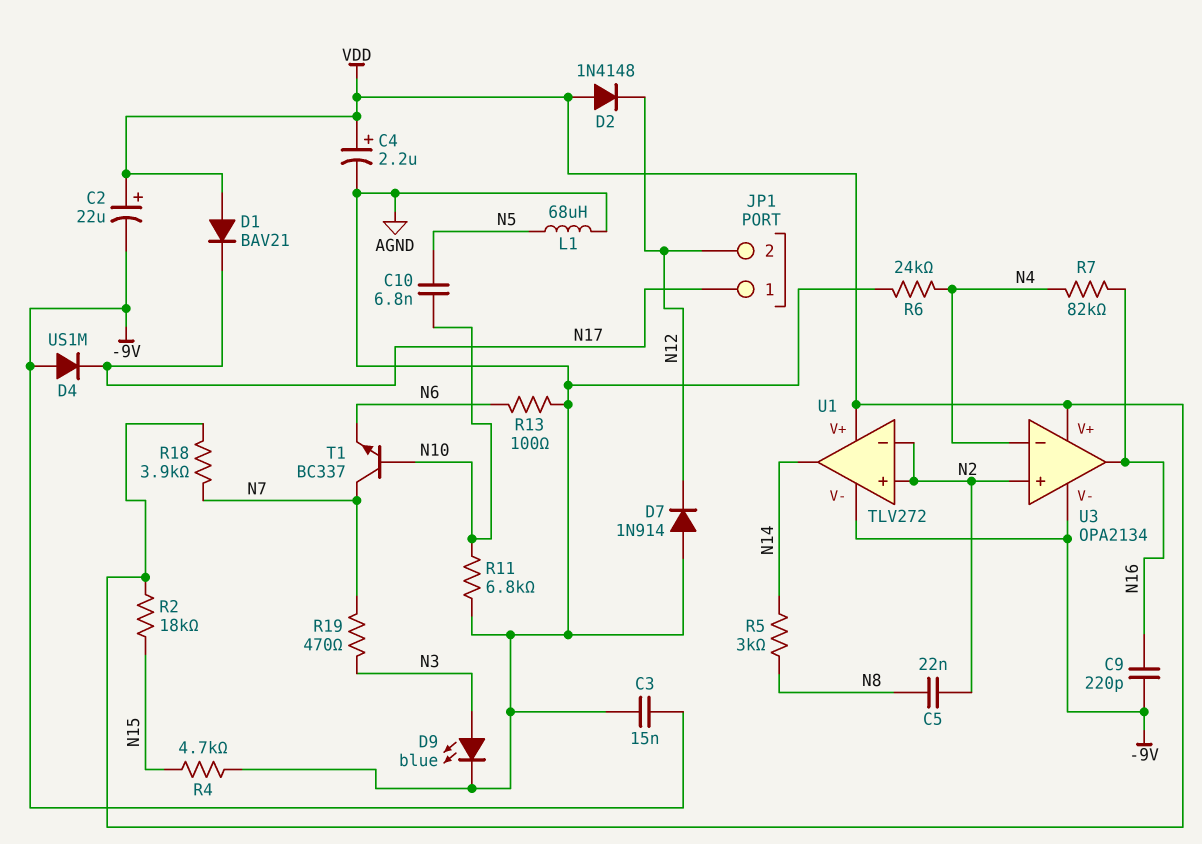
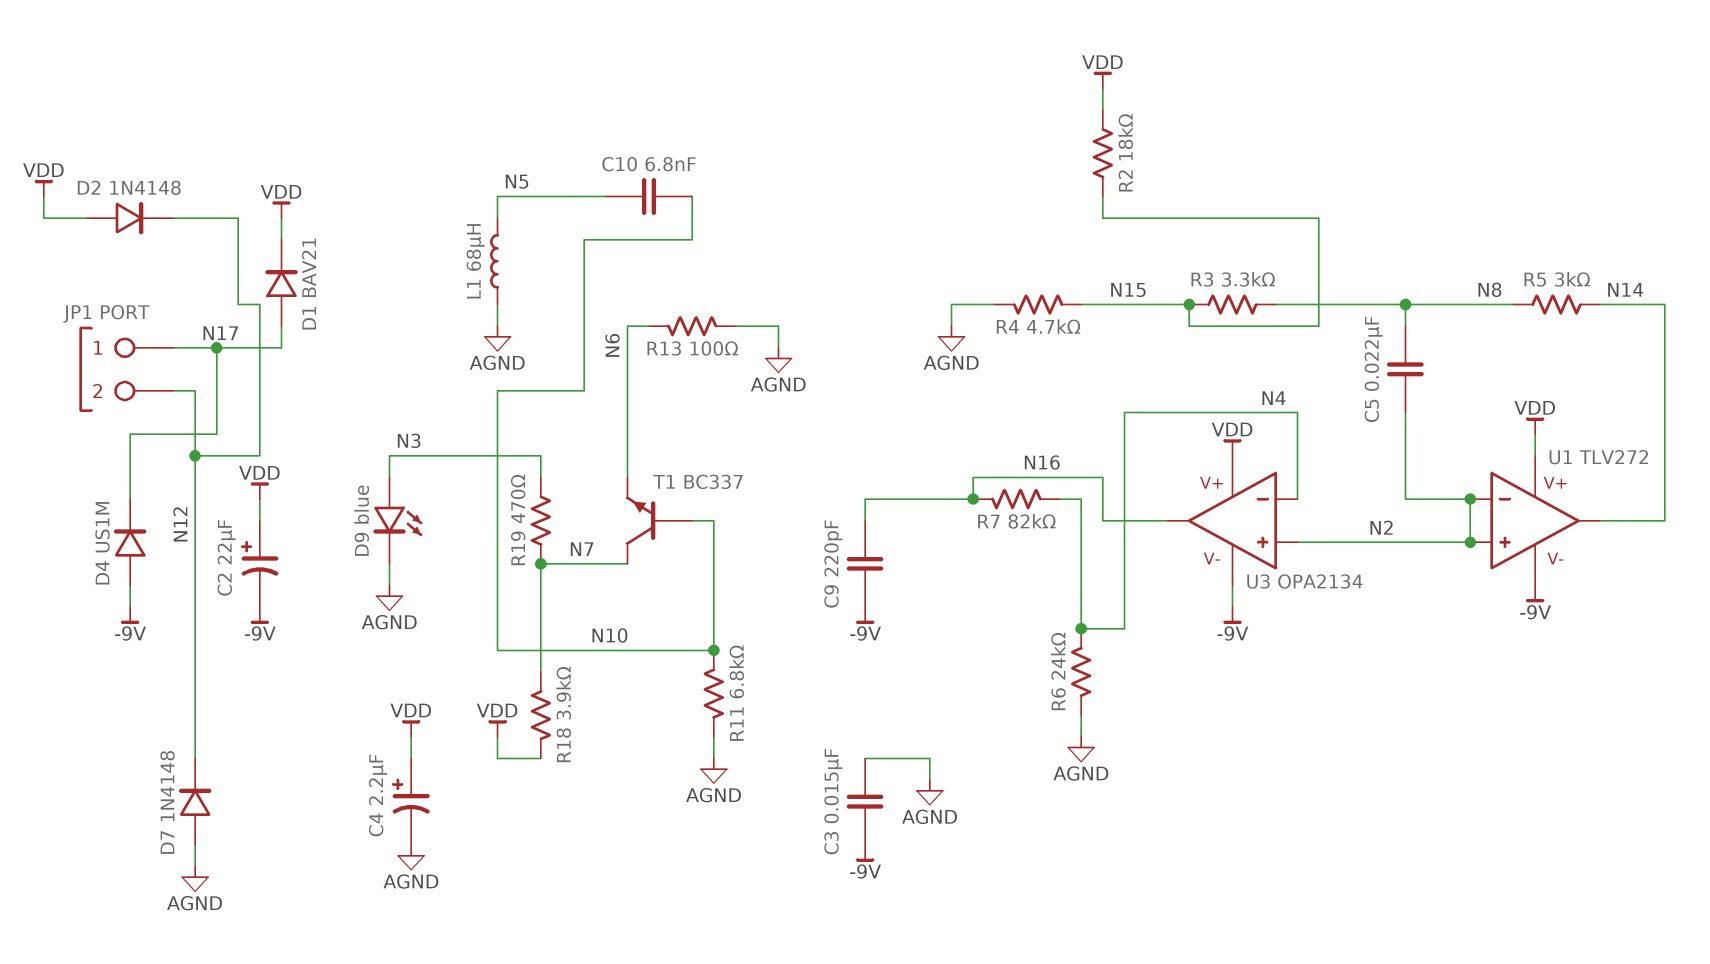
D1: diode BAV21 (A VDD, K N17) -> diode BAV21 (A N17, K VDD)
D7: diode 1N914 (A AGND, K N12) -> diode 1N4148 (A AGND, K N12)
R3: none -> 3.3k (N8, N15)

